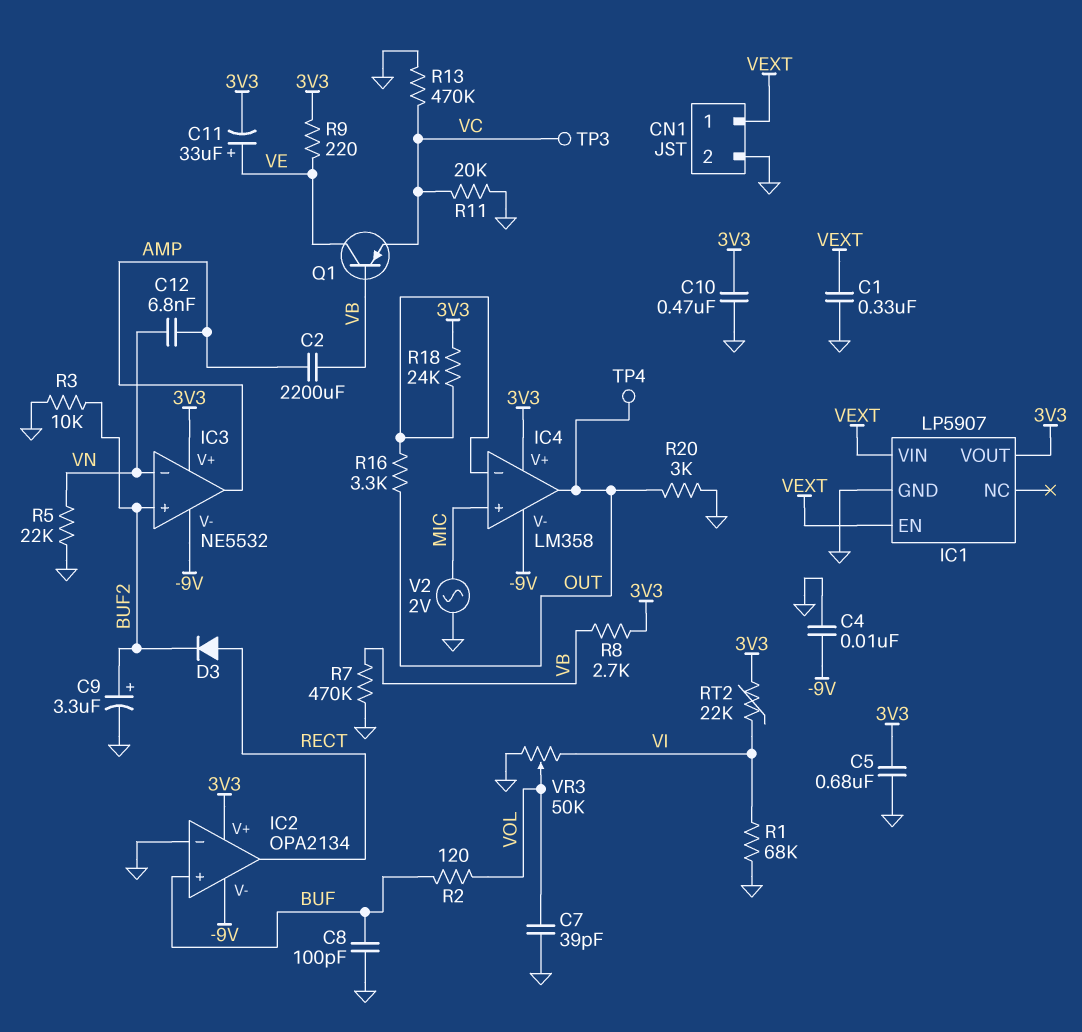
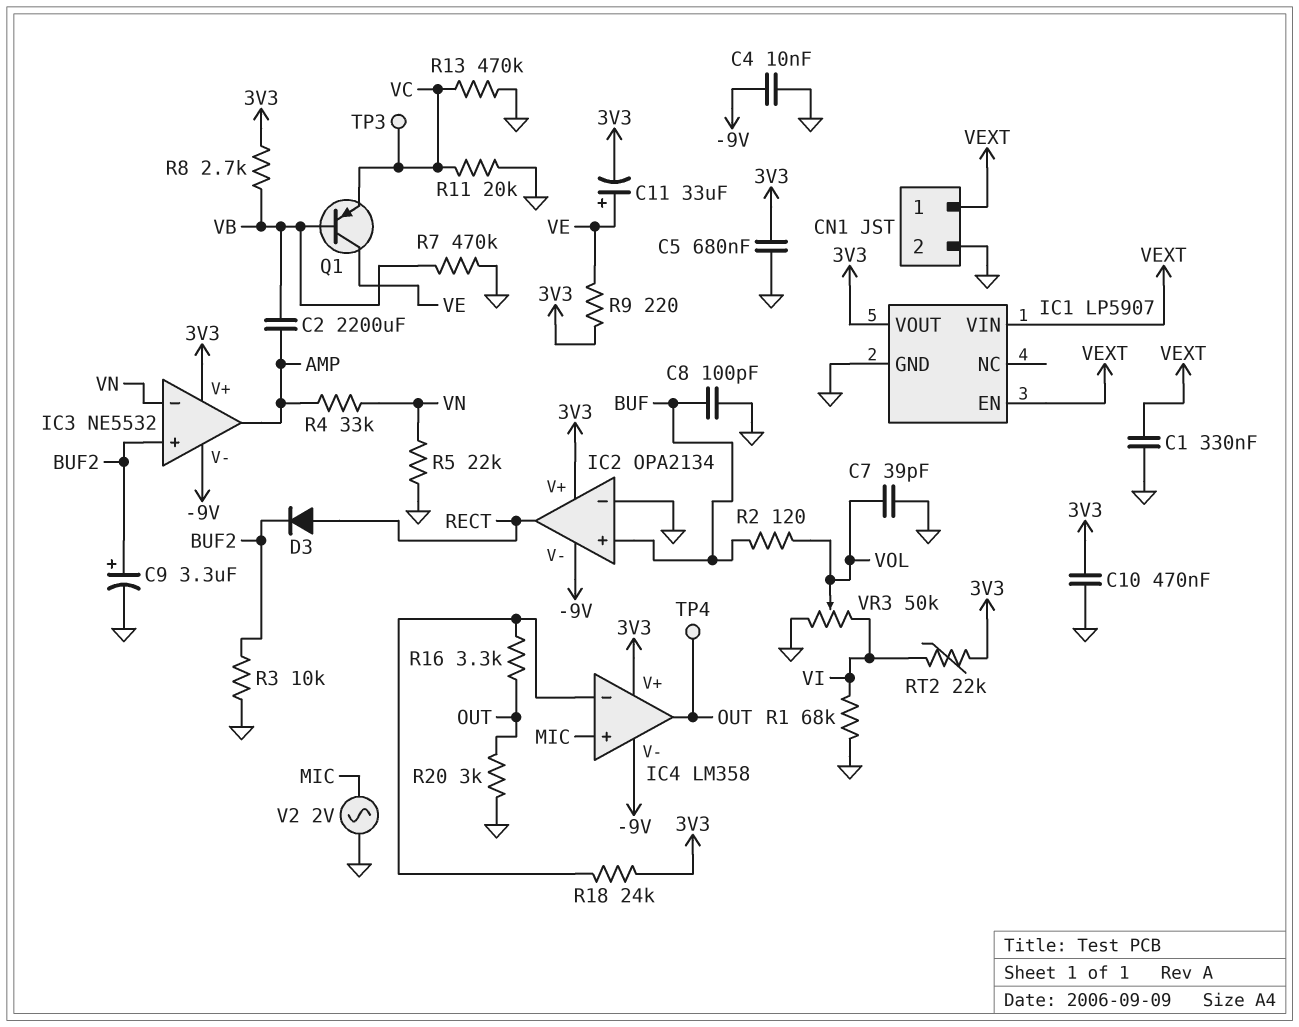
C12: 6.8nF (AMP, VN) -> none
R4: none -> 33k (AMP, VN)

